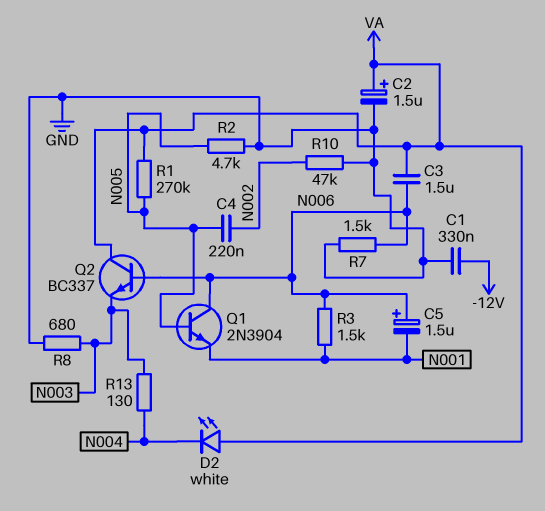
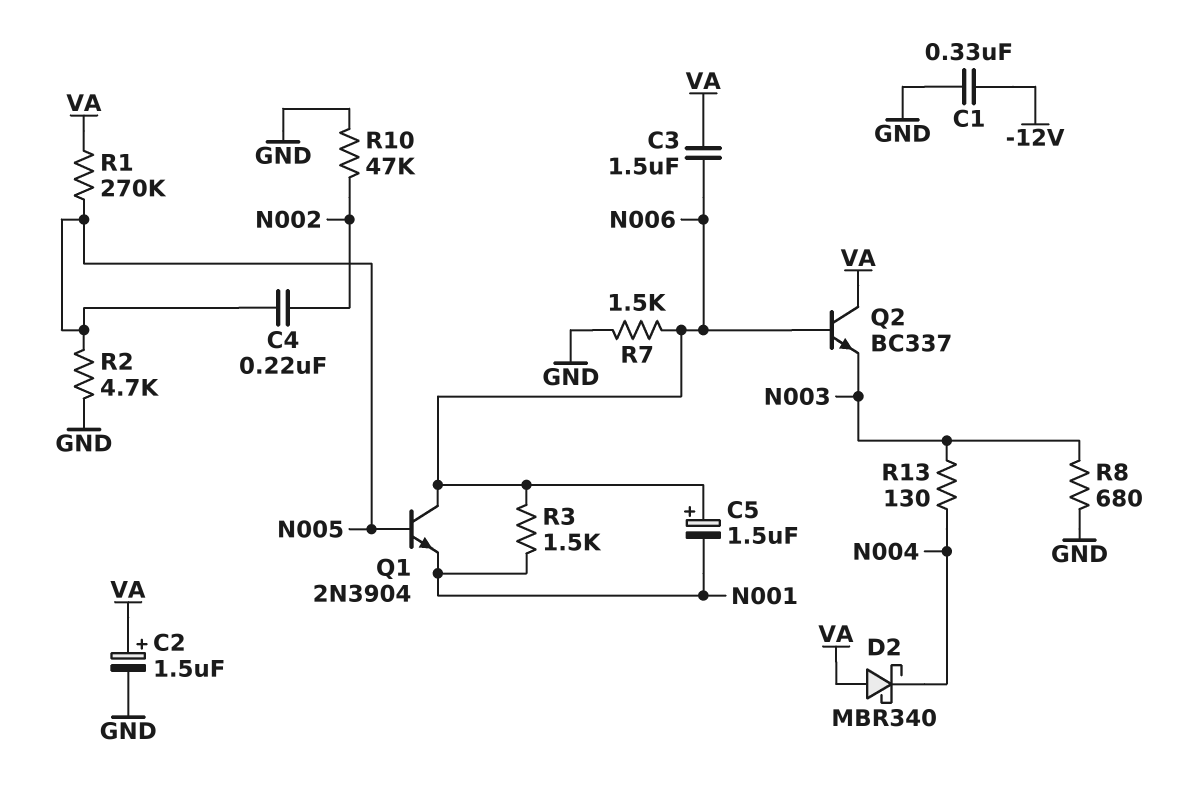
D2: LED white (A VA, K N004) -> schottky MBR340 (A VA, K N004)

